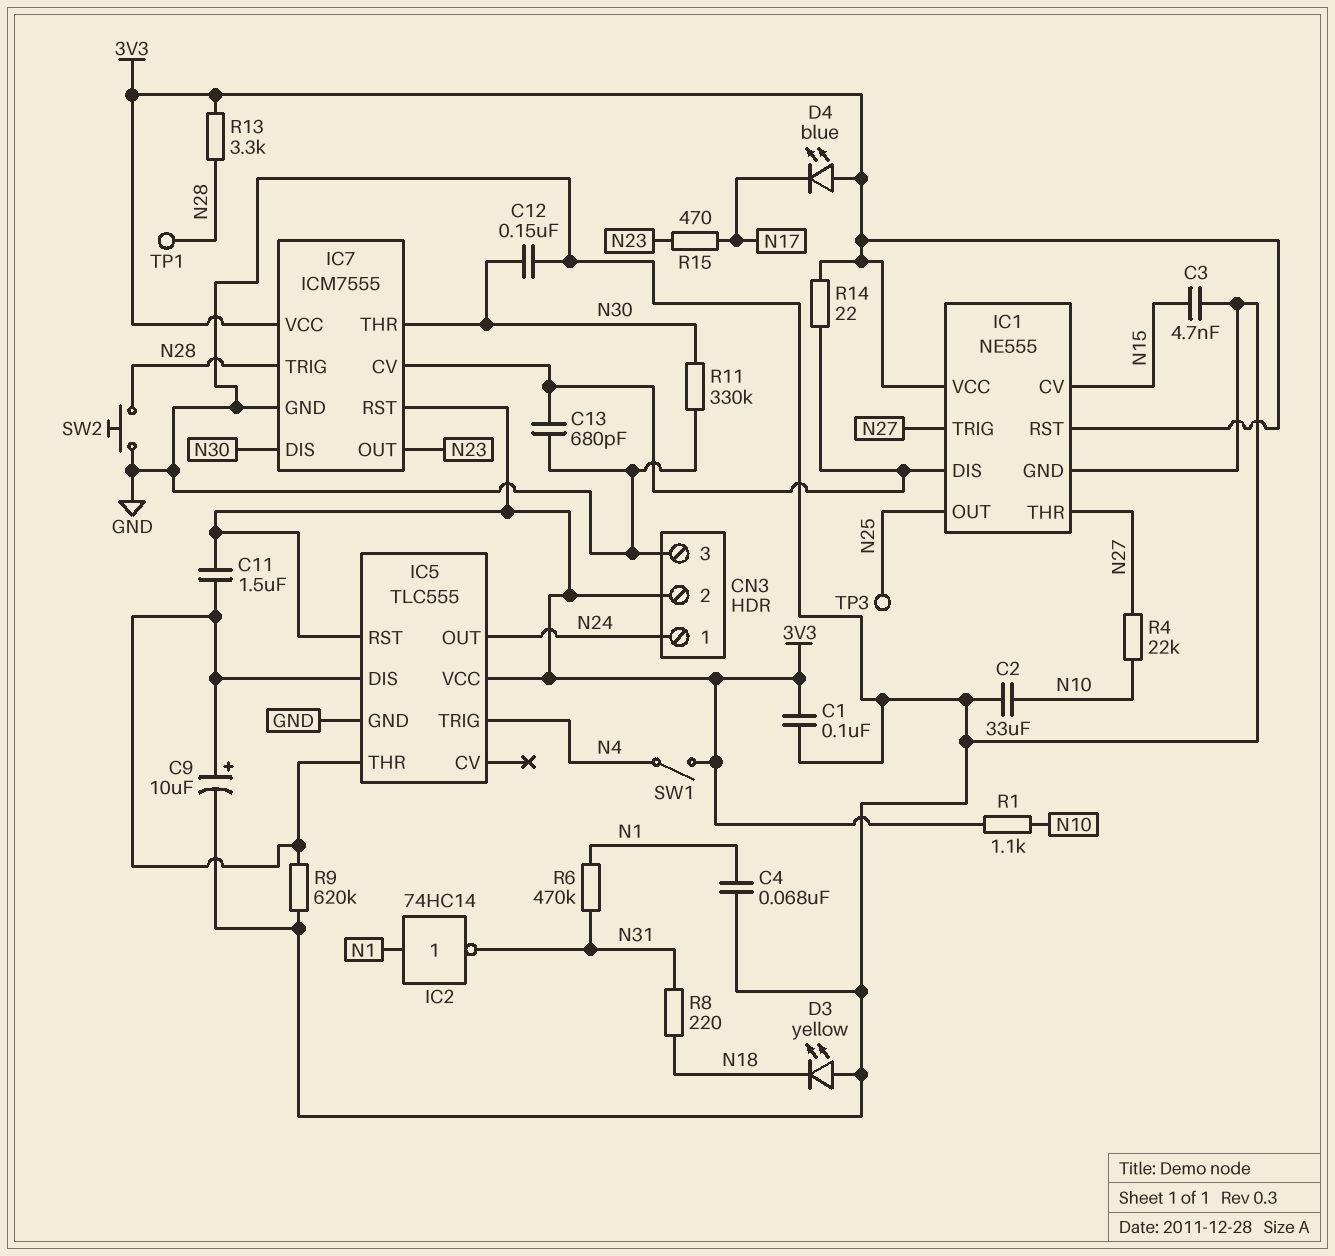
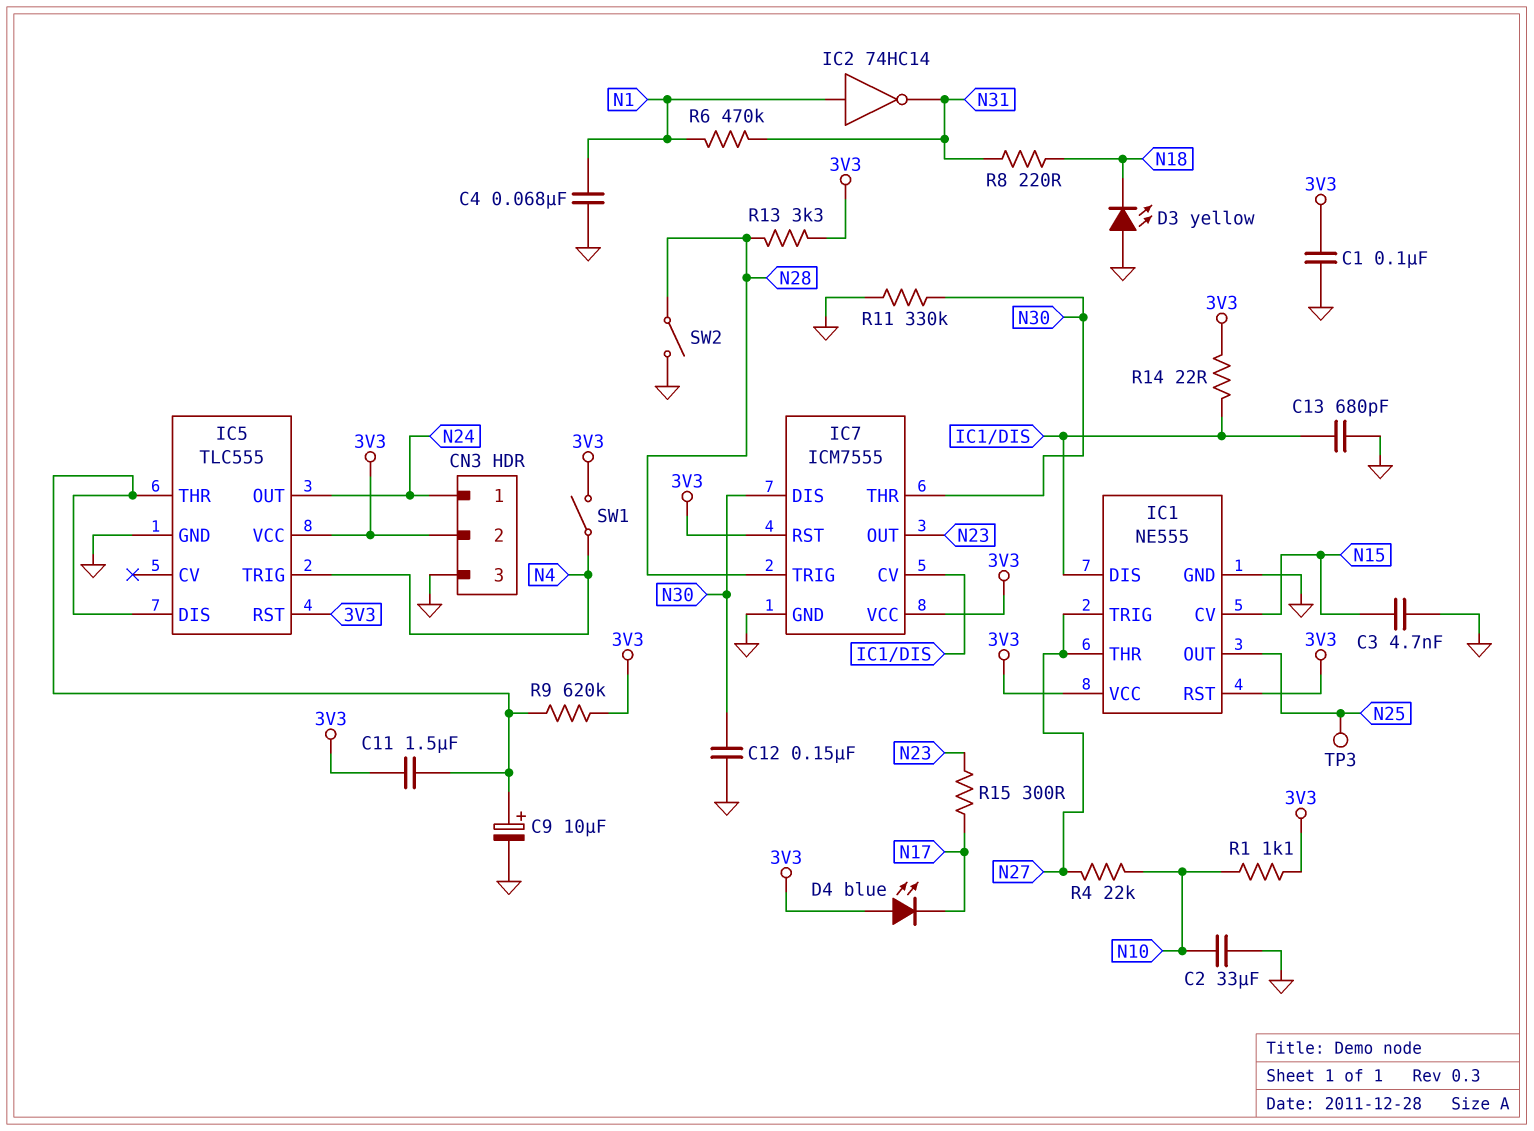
R9: 620k (GND, IC5/DIS) -> 620k (3V3, IC5/DIS)
R15: 470 (N17, N23) -> 300 (N17, N23)
SW2: button (GND, N28) -> switch (GND, N28)
TP1: test point (N28) -> none

